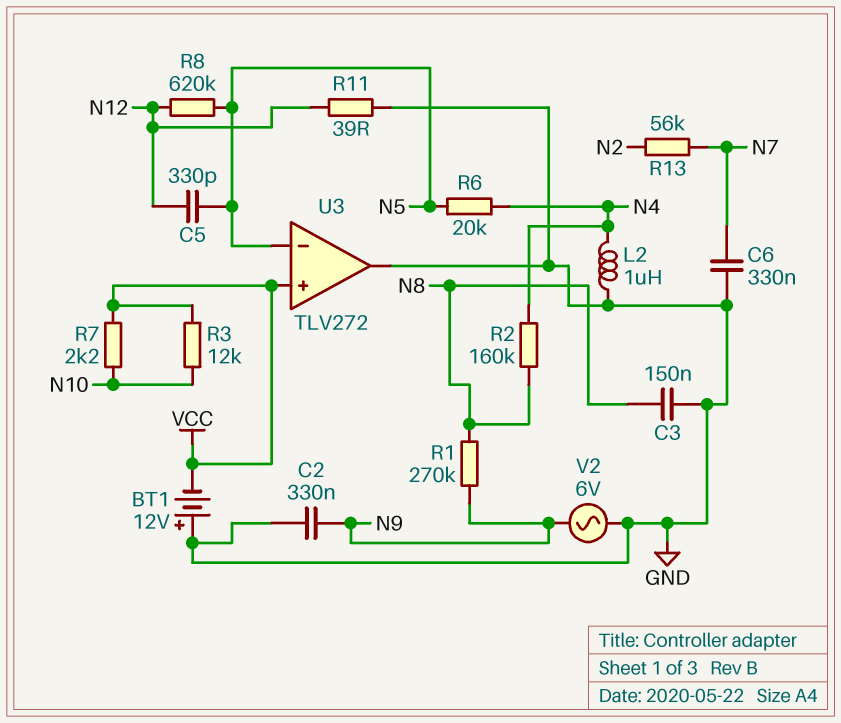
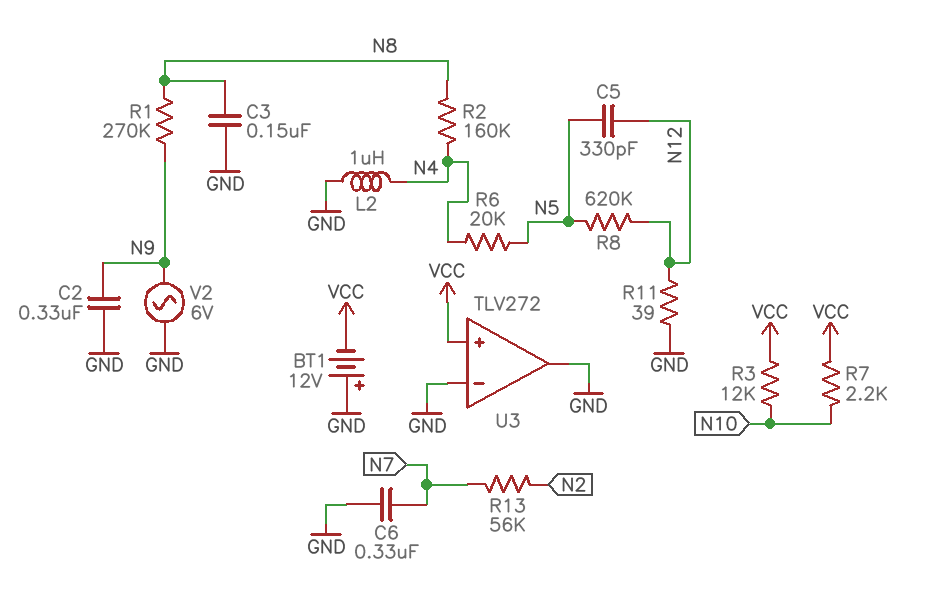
U3 pin in-: N5 -> GND

